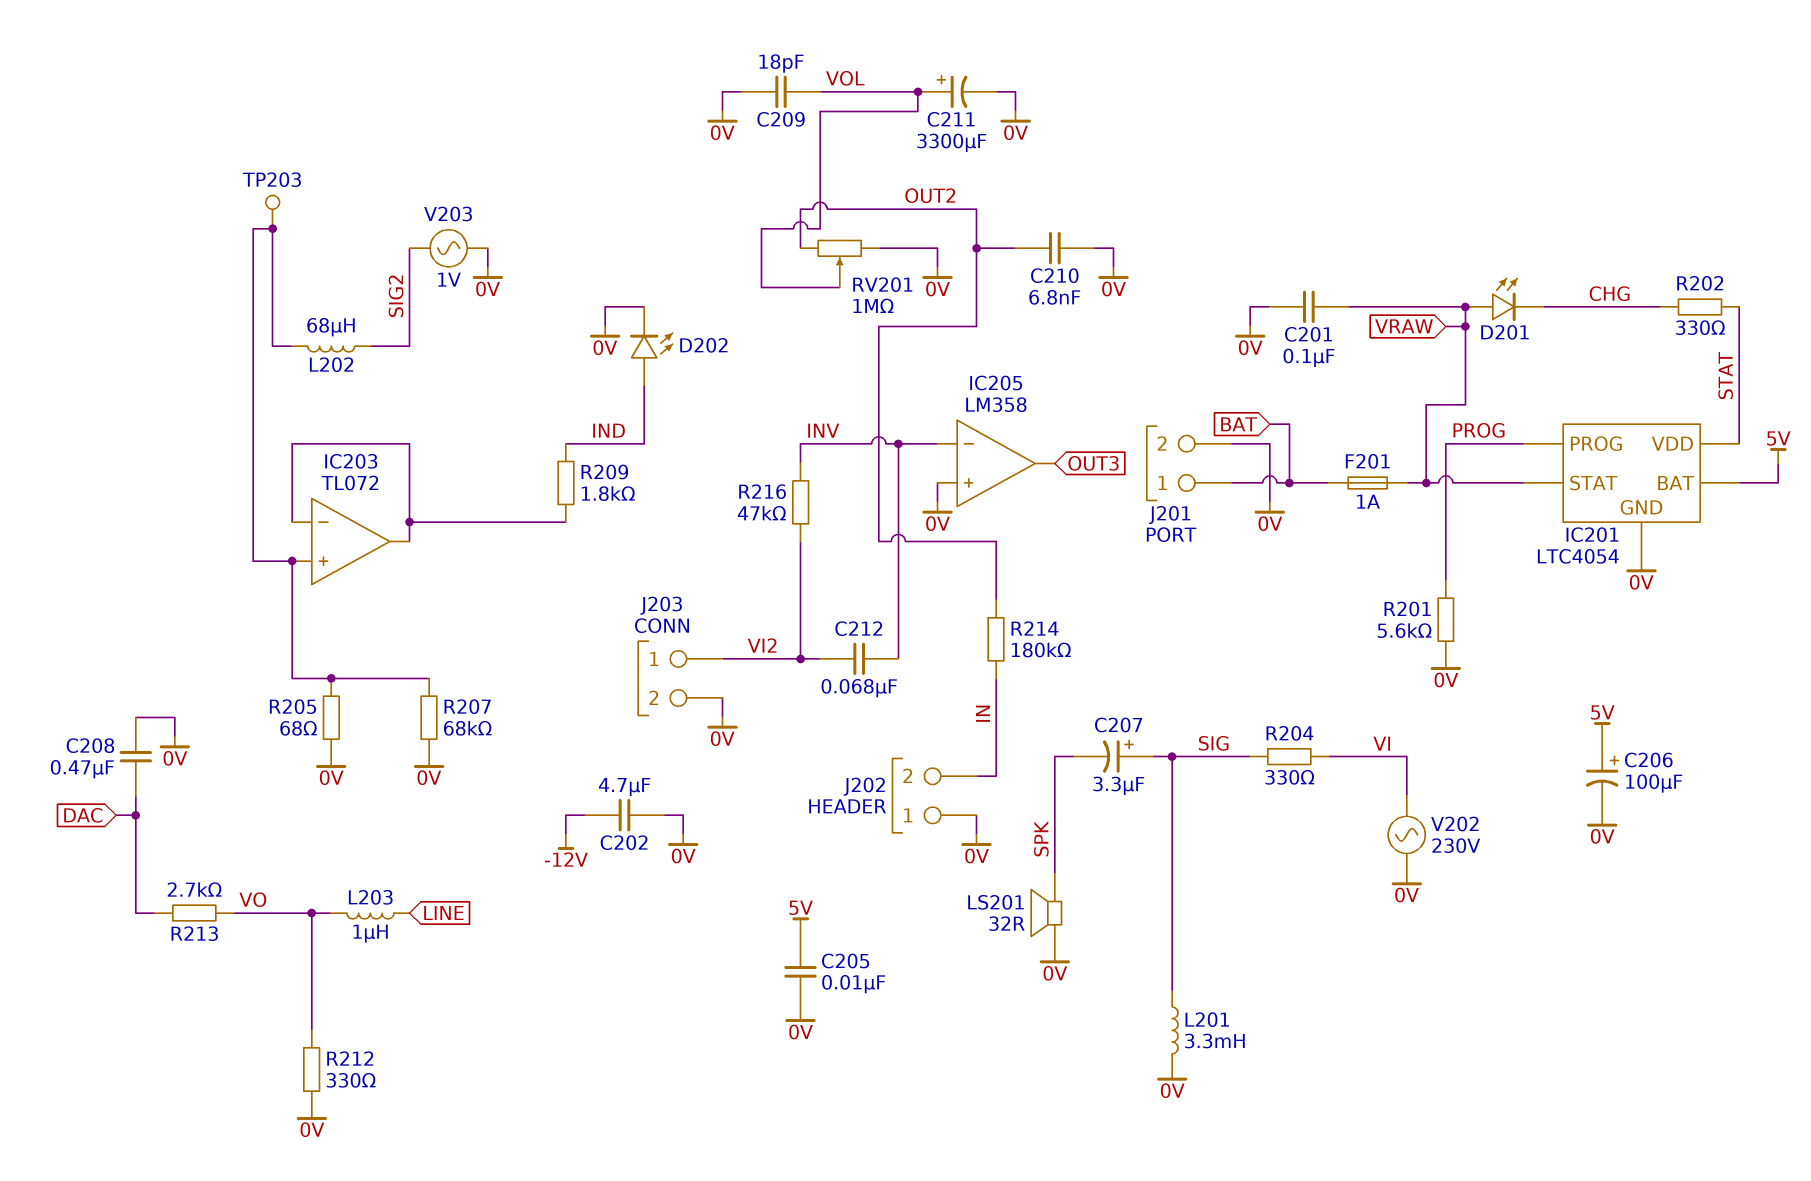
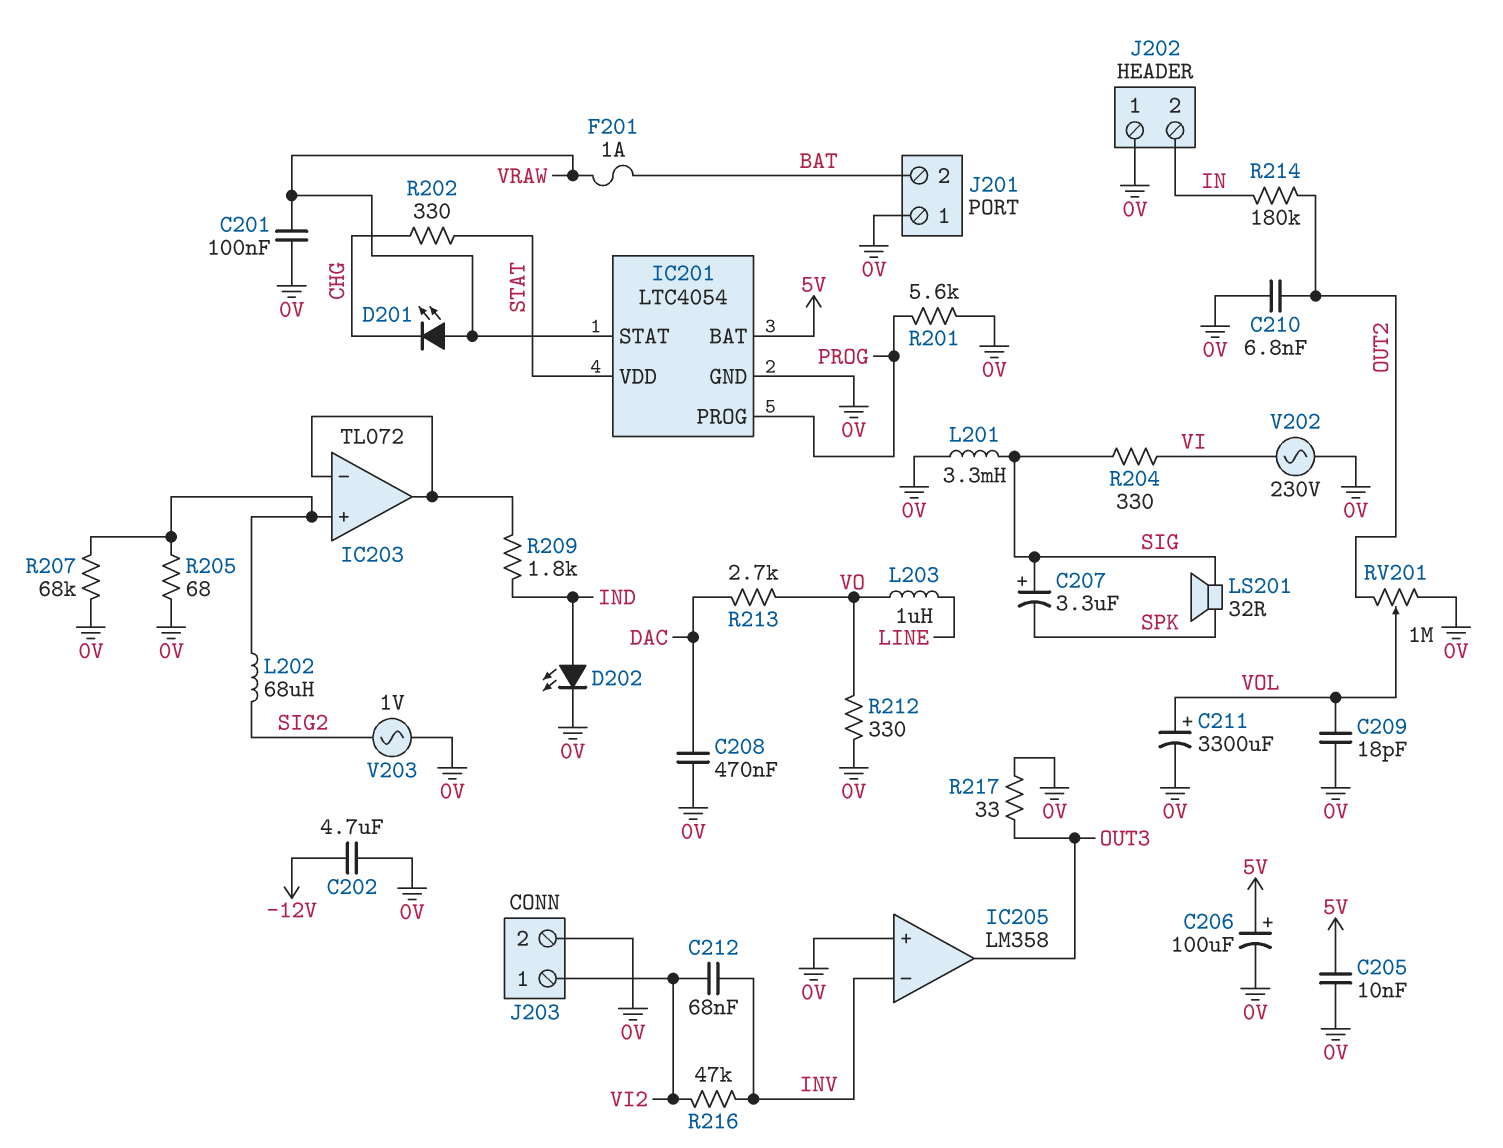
J201 pin 1: BAT -> 0V
J201 pin 2: 0V -> BAT
LS201: speaker 32R (0V, SPK) -> speaker 32R (SIG, SPK)
R217: none -> 33 (0V, OUT3)
TP203: test point (IC203/in+) -> none

